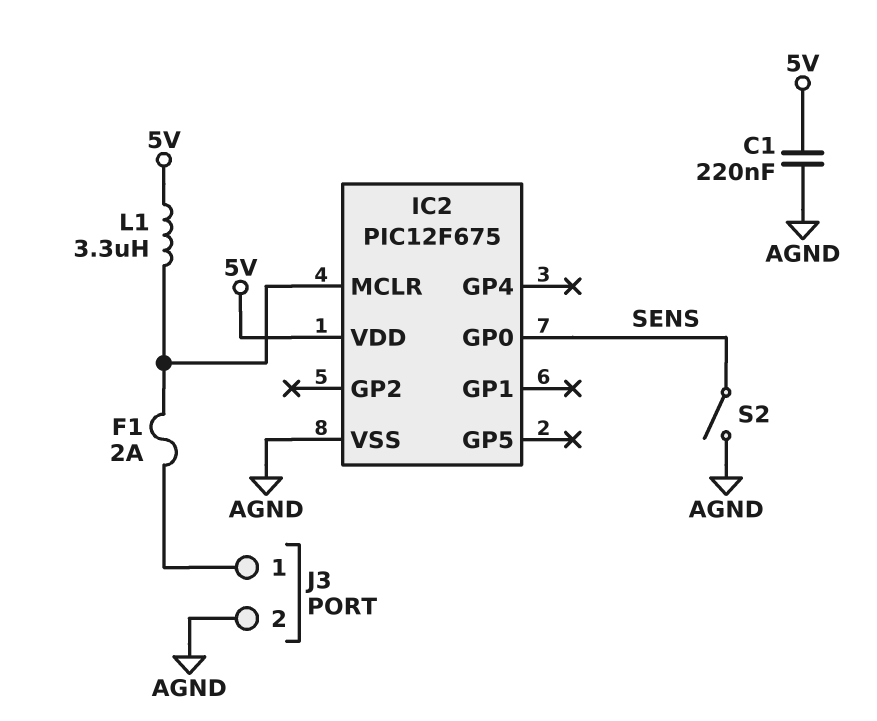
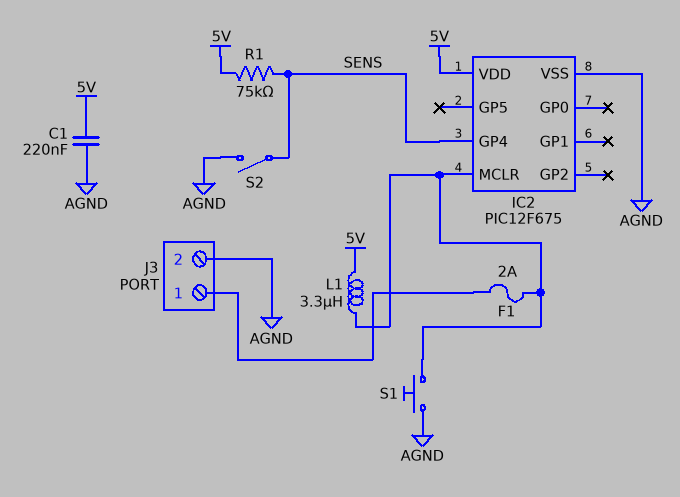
IC2 pin GP0: SENS -> none
IC2 pin GP4: none -> SENS
R1: none -> 75k (5V, SENS)
S1: none -> button (AGND, IC2/MCLR)

